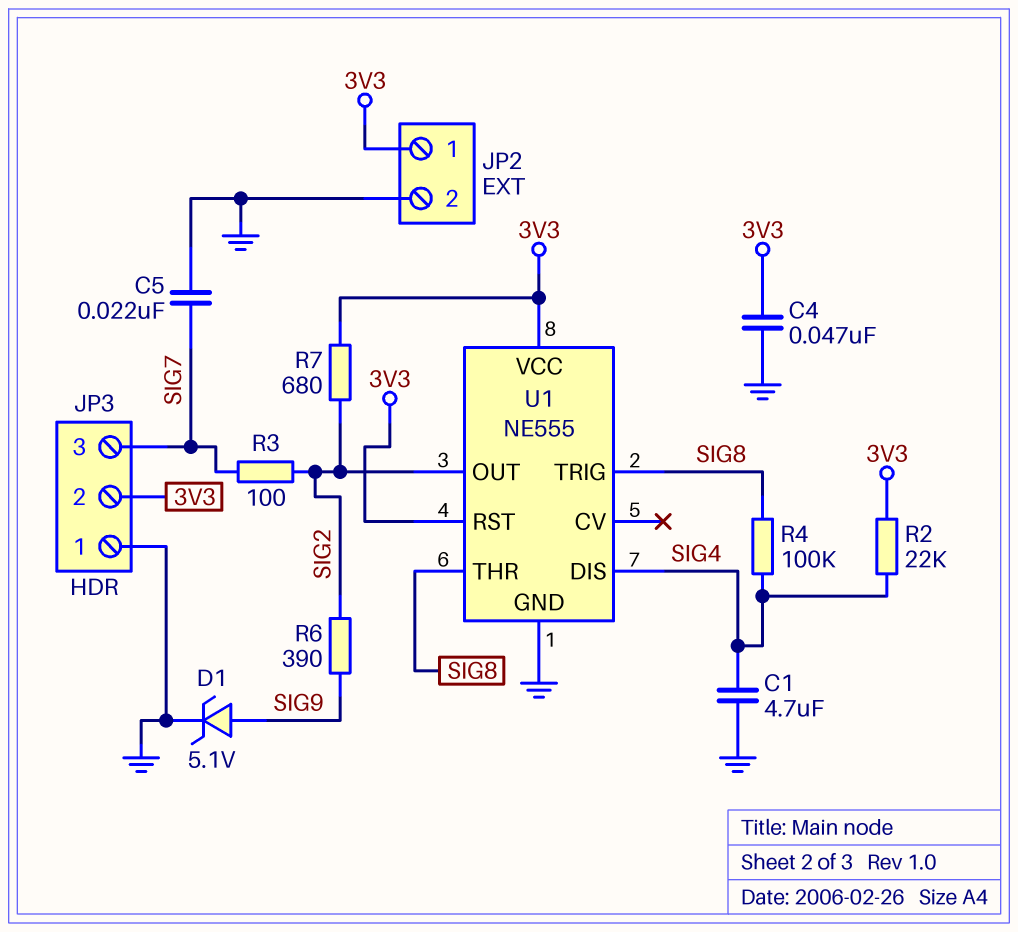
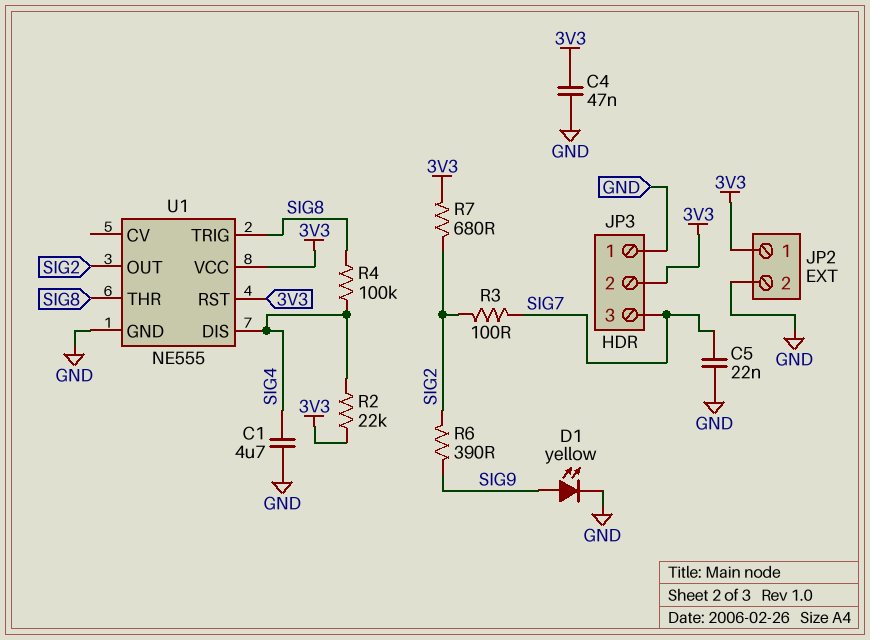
D1: zener 5.1V (A SIG9, K GND) -> LED yellow (A SIG9, K GND)

